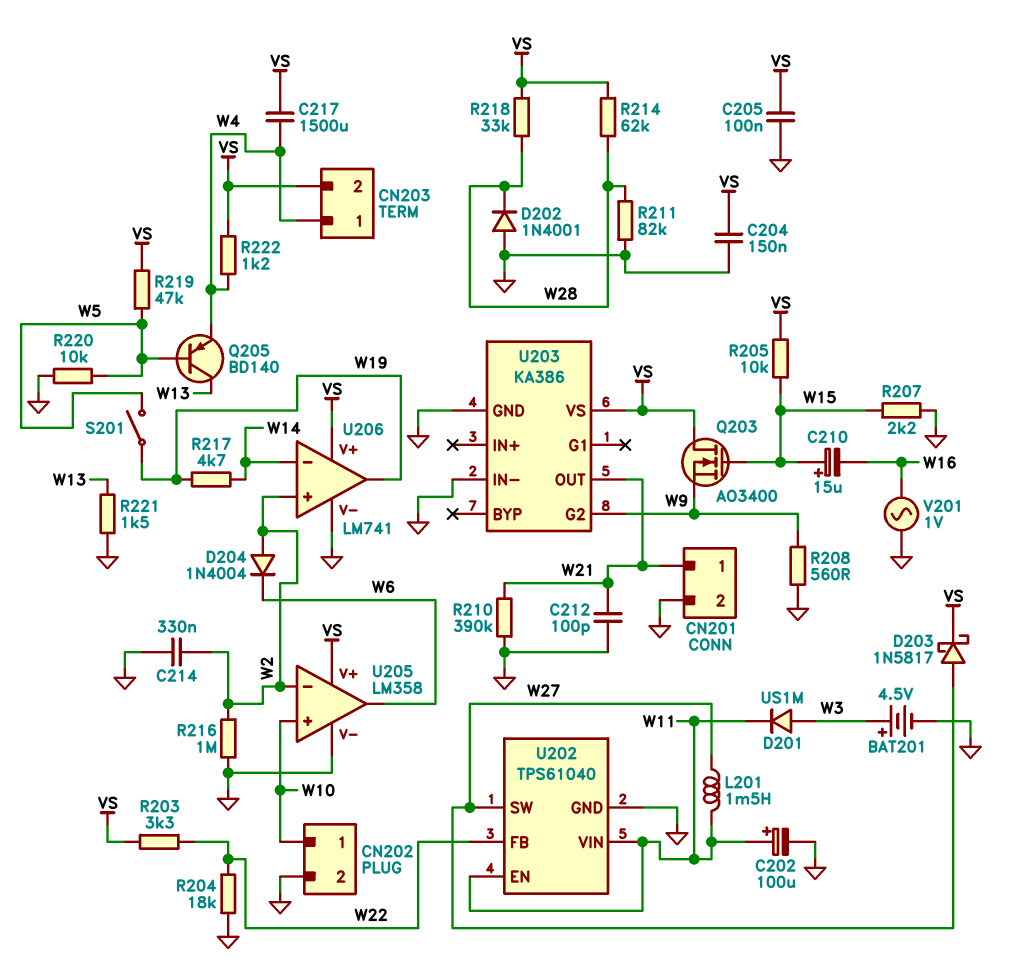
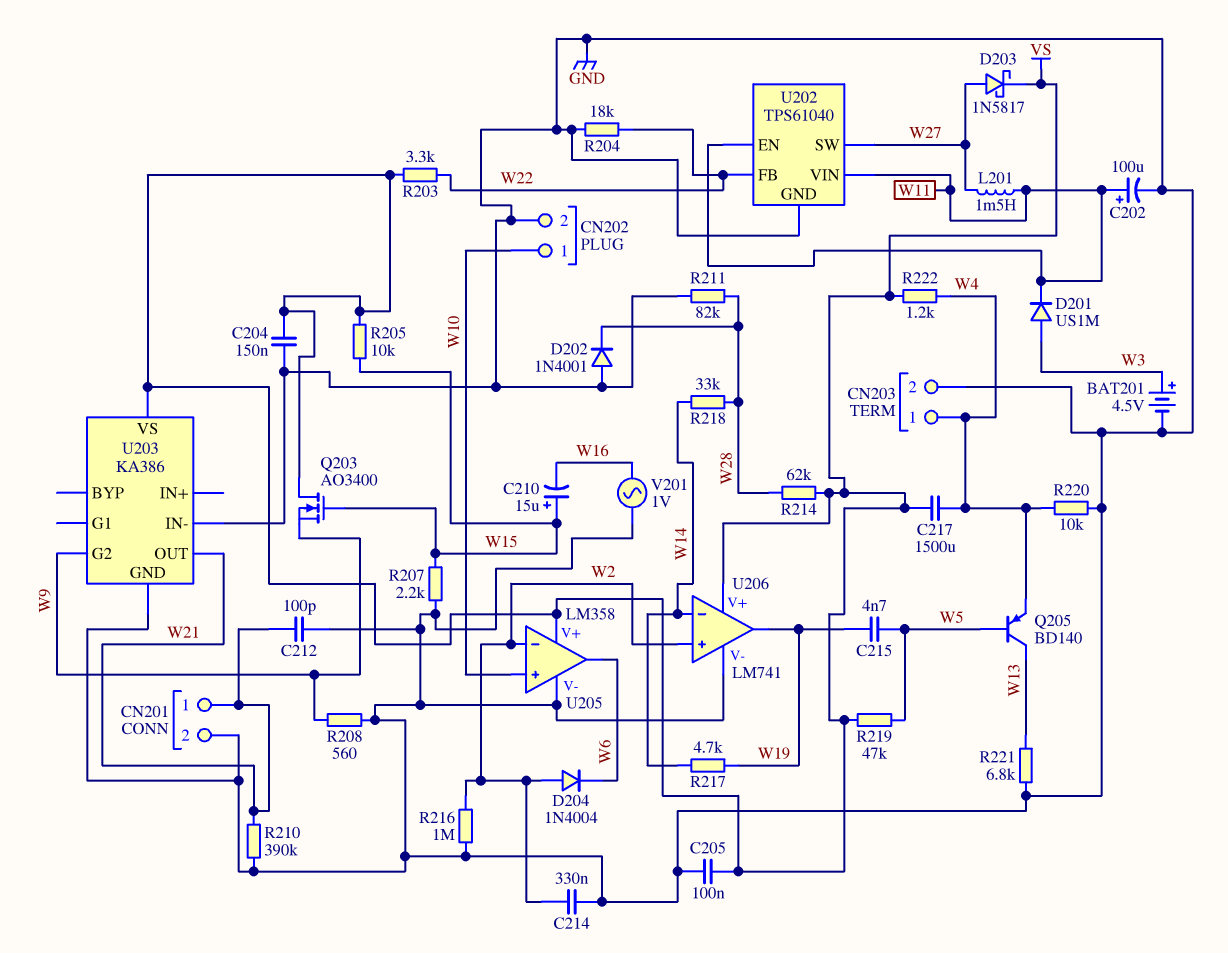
C215: none -> 4.7nF (W5, W19)
CN203 pin 2: VS -> GND
R218: 33k (VS, W28) -> 33k (W14, W28)
R220: 10k (GND, W5) -> 10k (GND, W4)
R221: 1.5k (GND, W13) -> 6.8k (GND, W13)
S201: switch (W5, W19) -> none

